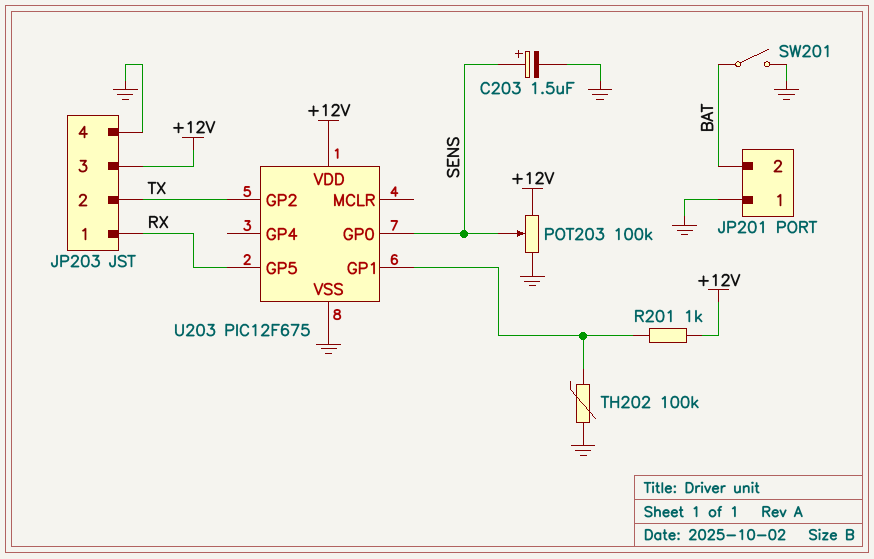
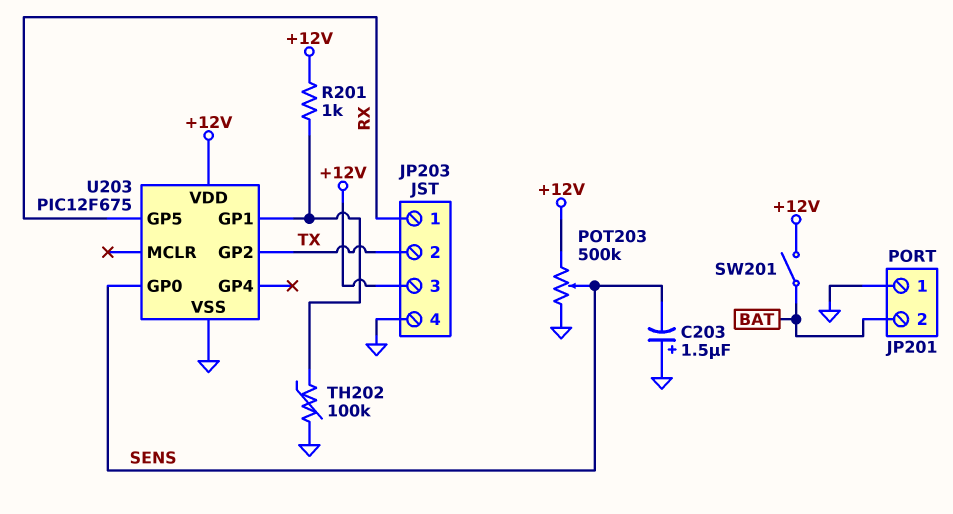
C203: 1.5uF (plus SENS, minus GND) -> 1.5uF (plus GND, minus SENS)
POT203: 100k (+12V, GND, wiper SENS) -> 500k (+12V, GND, wiper SENS)
SW201: switch (BAT, GND) -> switch (+12V, BAT)

